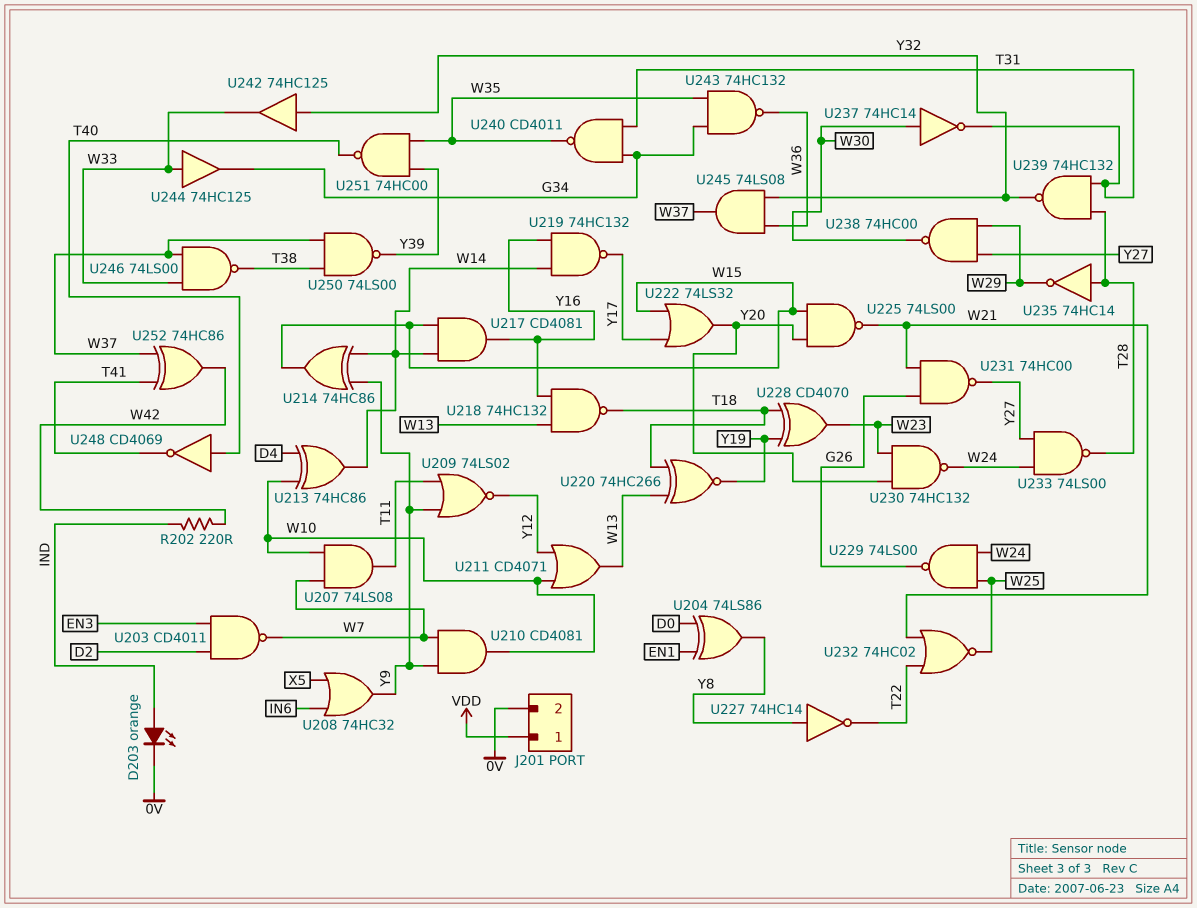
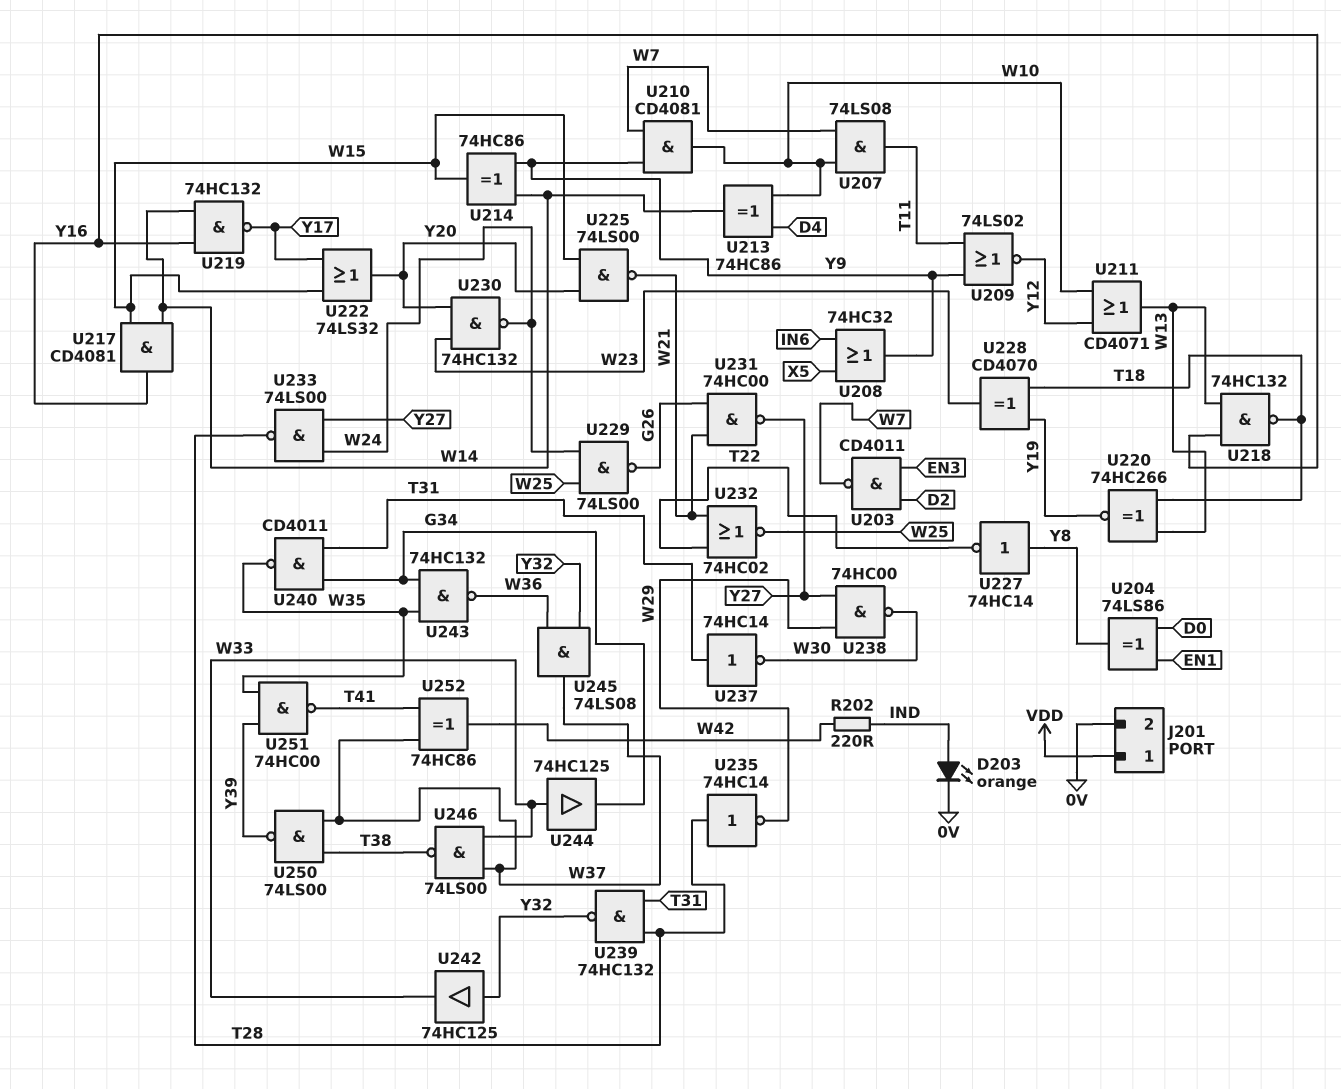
U237: NOT 74HC14 (in W30, out T31) -> NOT 74HC14 (in T31, out W30)
U248: NOT CD4069 (in T40, out T41) -> none
U251: NAND 74HC00 (in W35, in Y39, out T40) -> NAND 74HC00 (in W35, in Y39, out T41)

